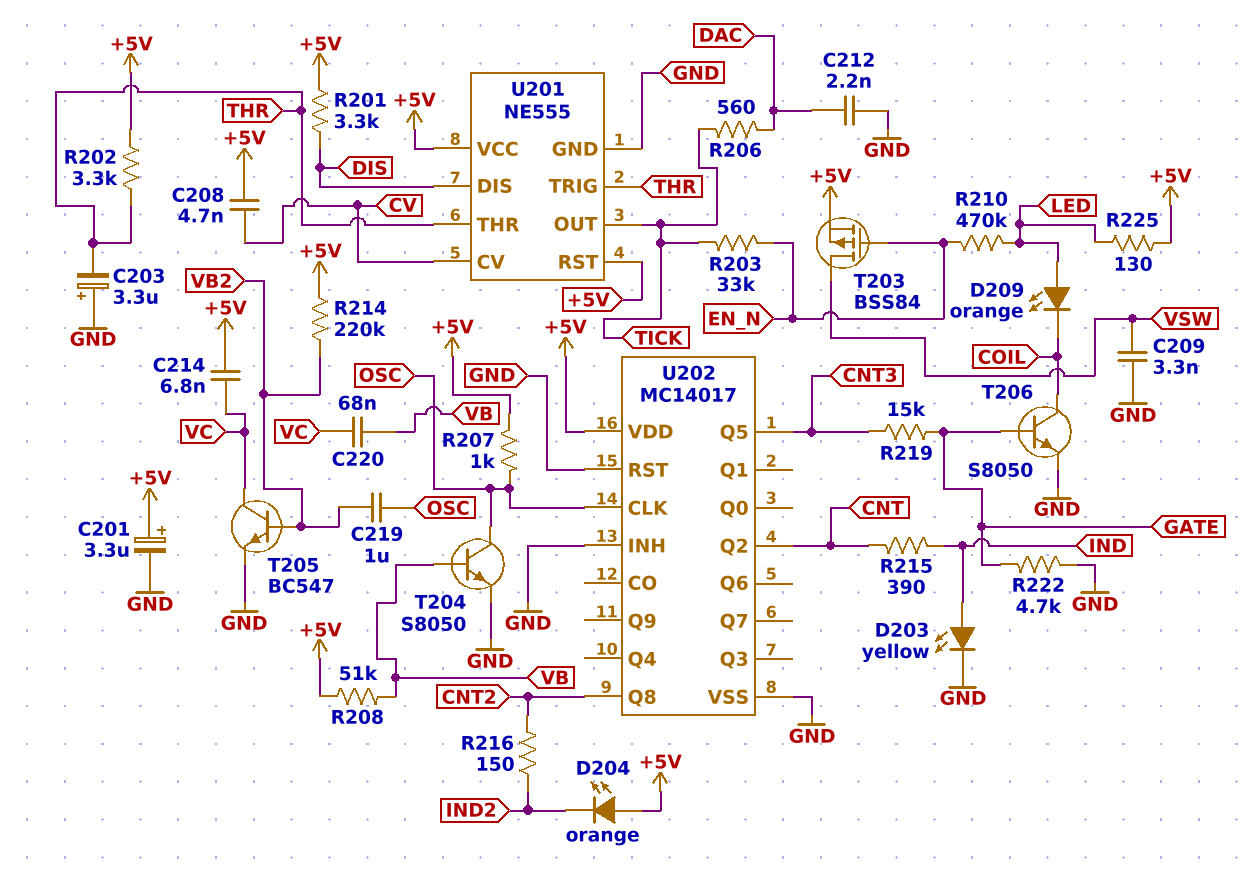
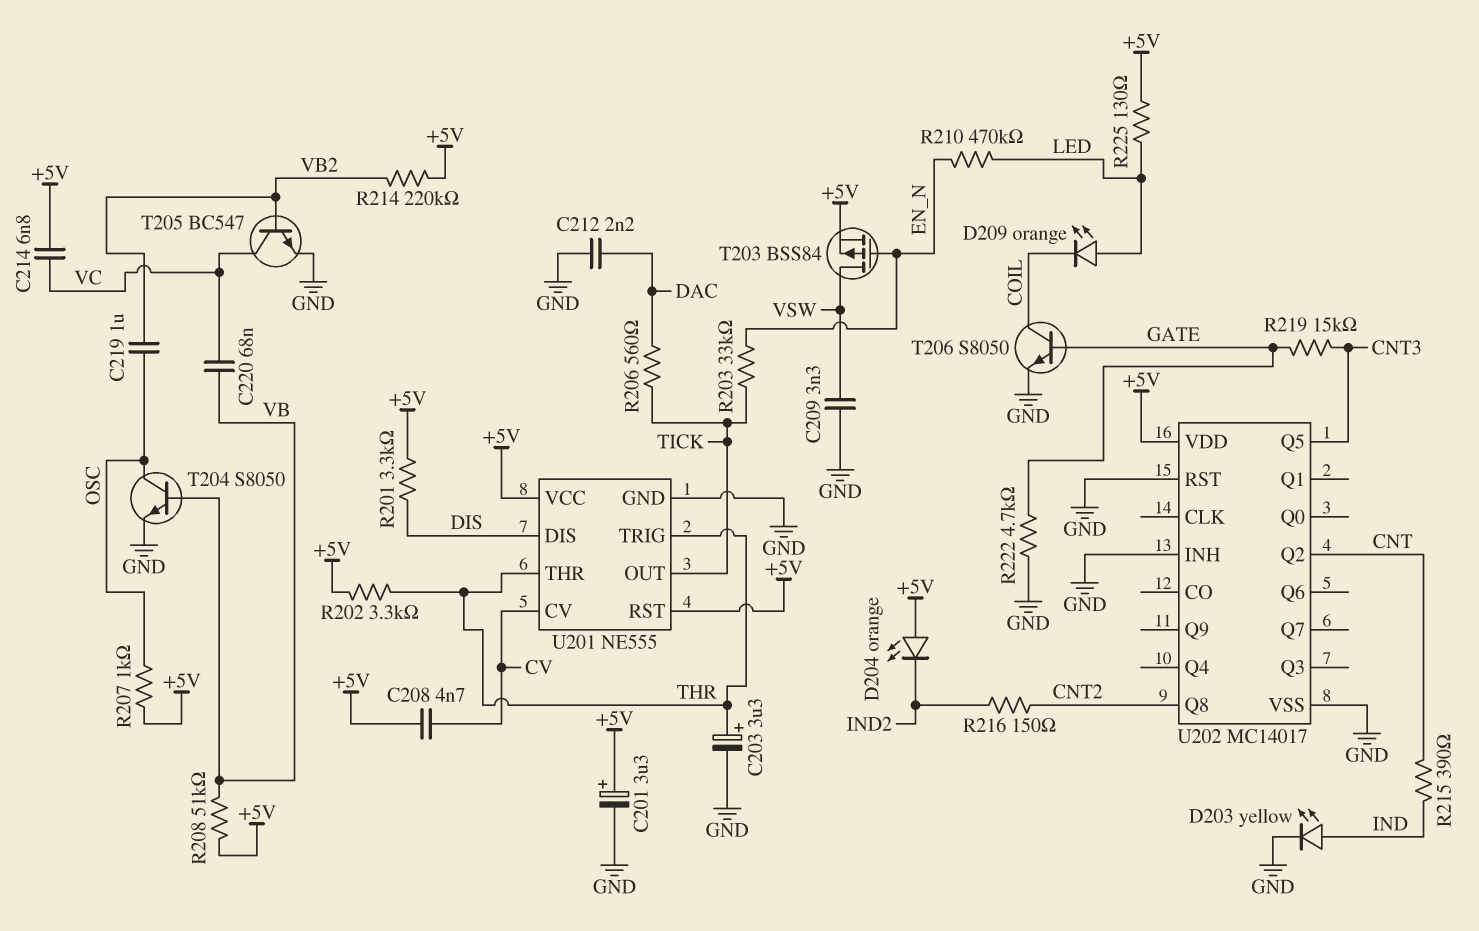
C203: 3.3uF (plus GND, minus THR) -> 3.3uF (plus THR, minus GND)
U202 pin CLK: OSC -> none

